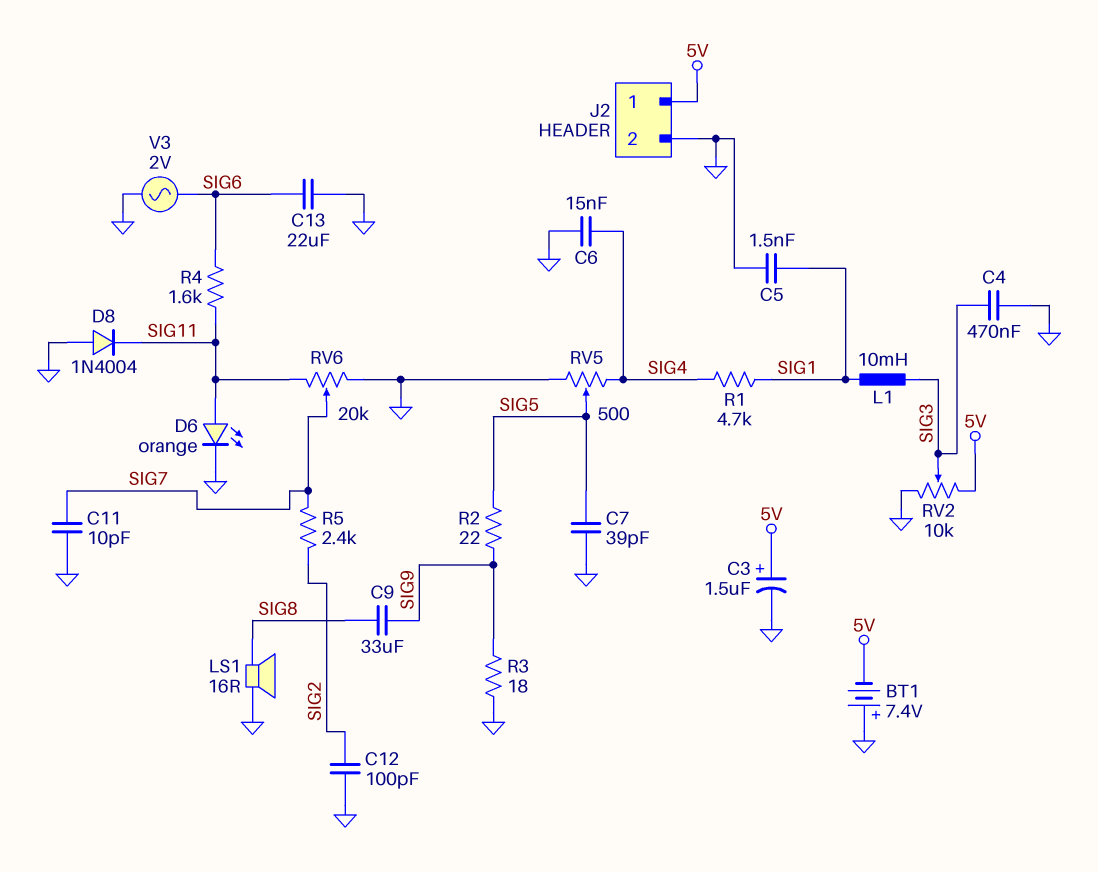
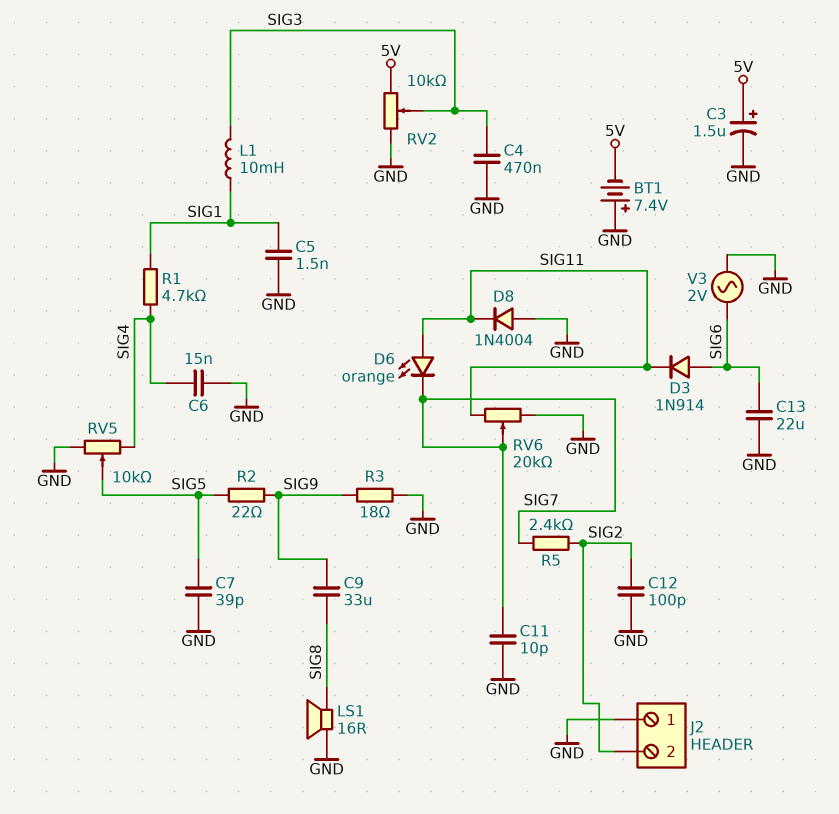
D3: none -> diode 1N914 (A SIG6, K SIG11)
D6: LED orange (A SIG11, K GND) -> LED orange (A SIG11, K SIG7)
J2 pin 1: 5V -> GND
J2 pin 2: GND -> SIG2
R4: 1.6k (SIG6, SIG11) -> none
RV5: 500 (GND, SIG4, wiper SIG5) -> 10k (GND, SIG4, wiper SIG5)

